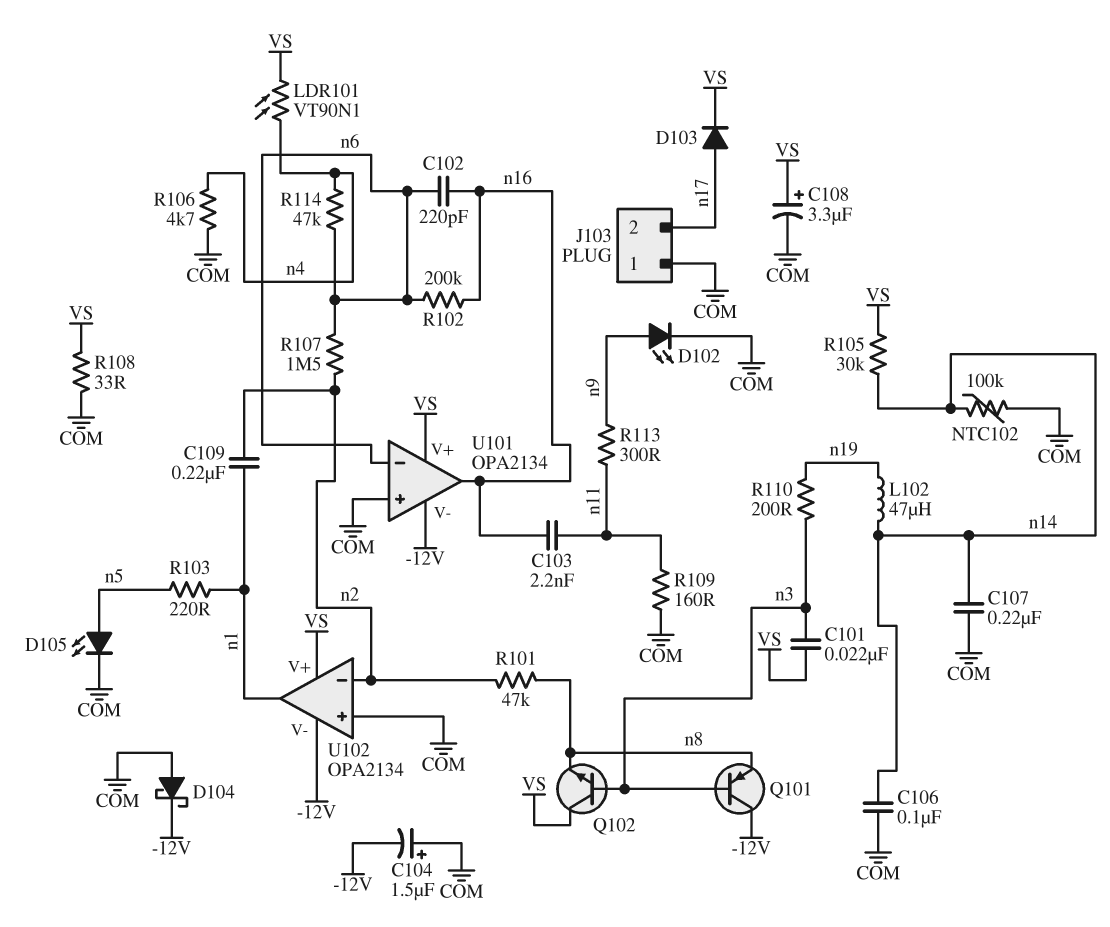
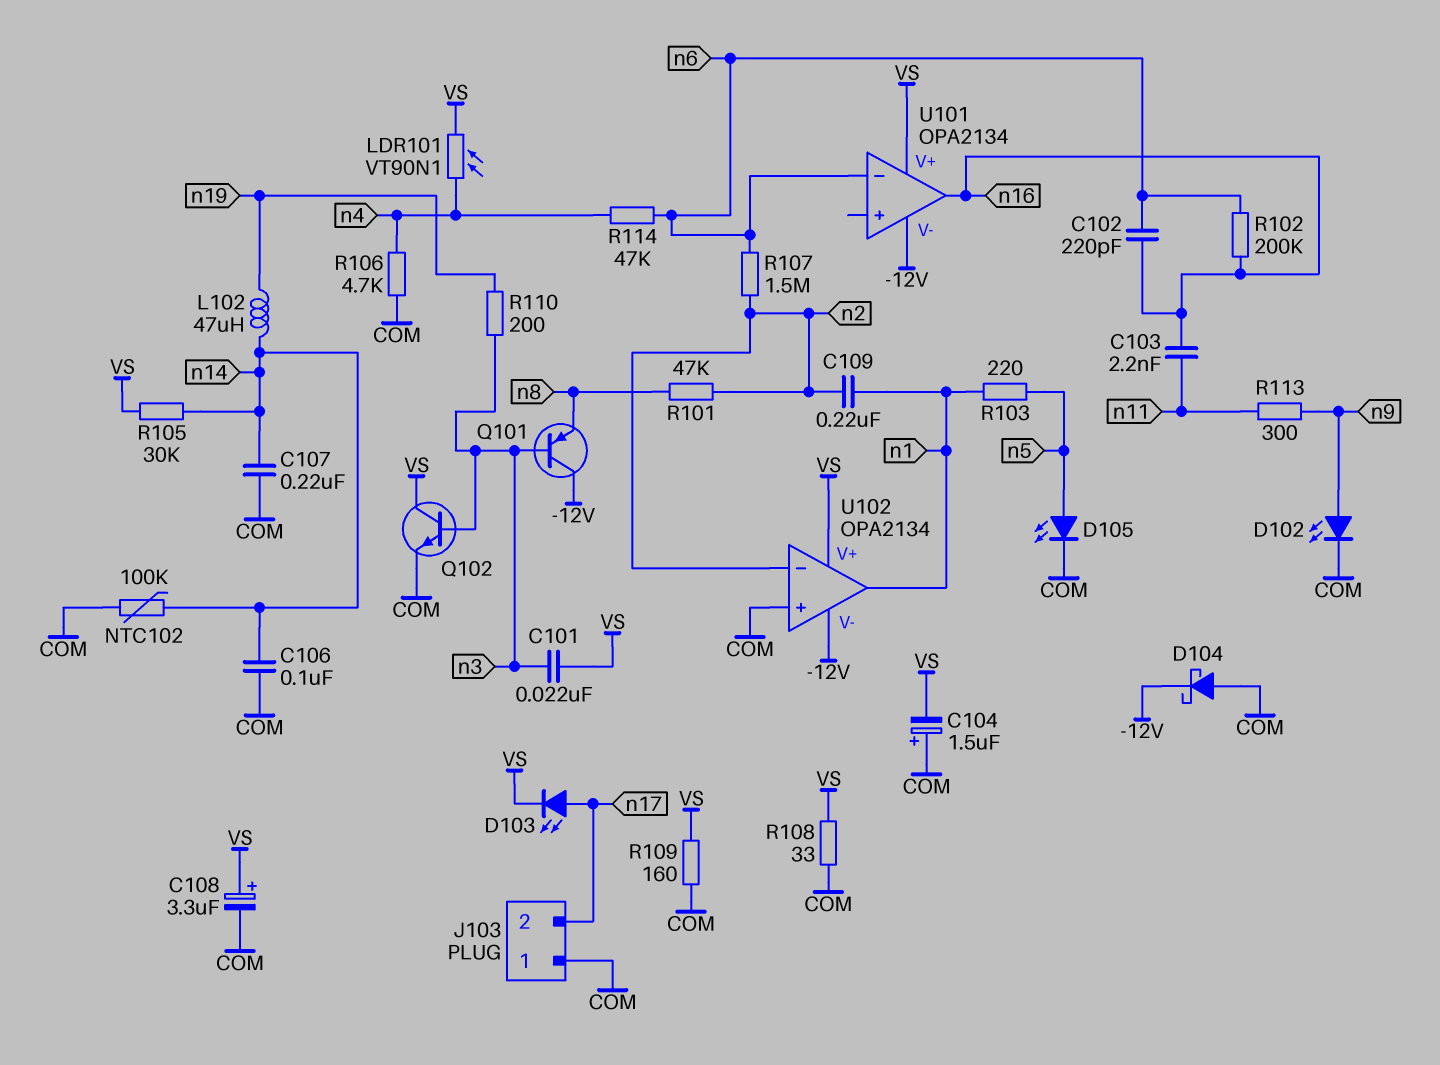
C104: 1.5uF (plus COM, minus -12V) -> 1.5uF (plus COM, minus VS)
D103: diode (A n17, K VS) -> LED (A n17, K VS)
Q102: NPN (B n3, C VS, E n8) -> NPN (B n3, C VS, E COM)
R109: 160 (COM, n11) -> 160 (COM, VS)
U101 pin in+: COM -> none

